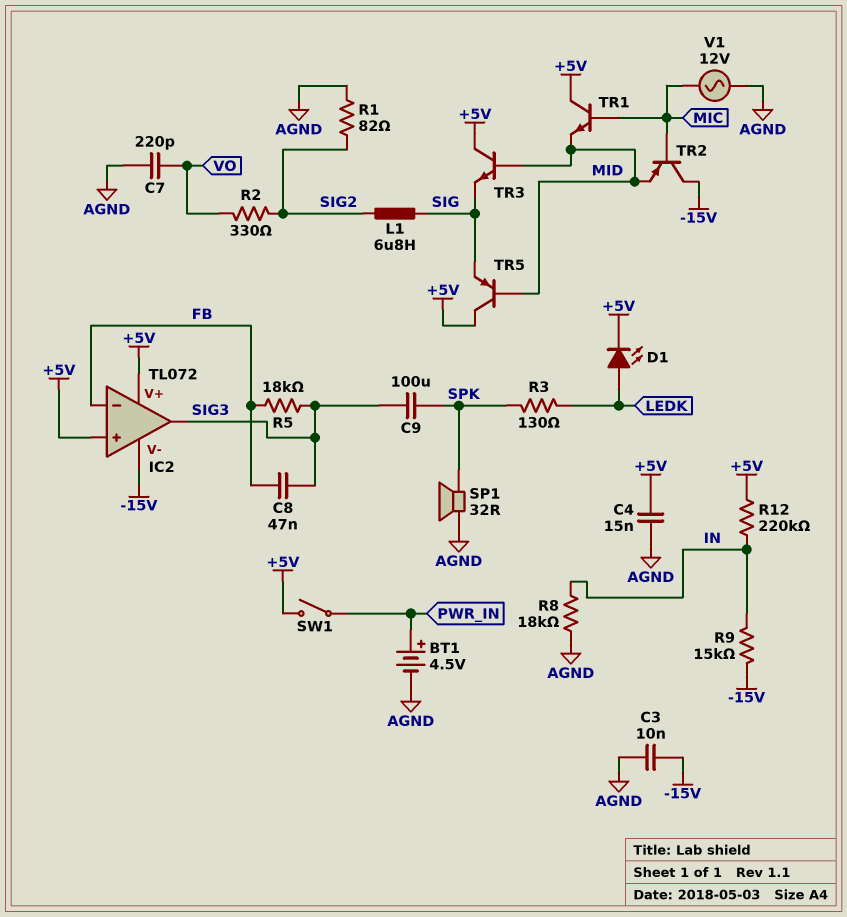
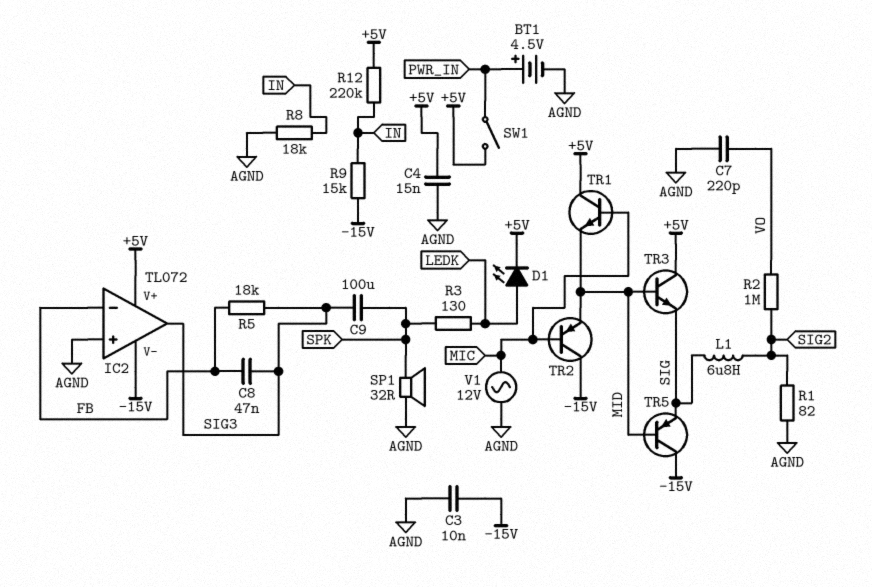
IC2 pin in+: +5V -> AGND
R2: 330 (SIG2, VO) -> 1M (SIG2, VO)
TR5: PNP (B MID, C +5V, E SIG) -> PNP (B MID, C -15V, E SIG)

